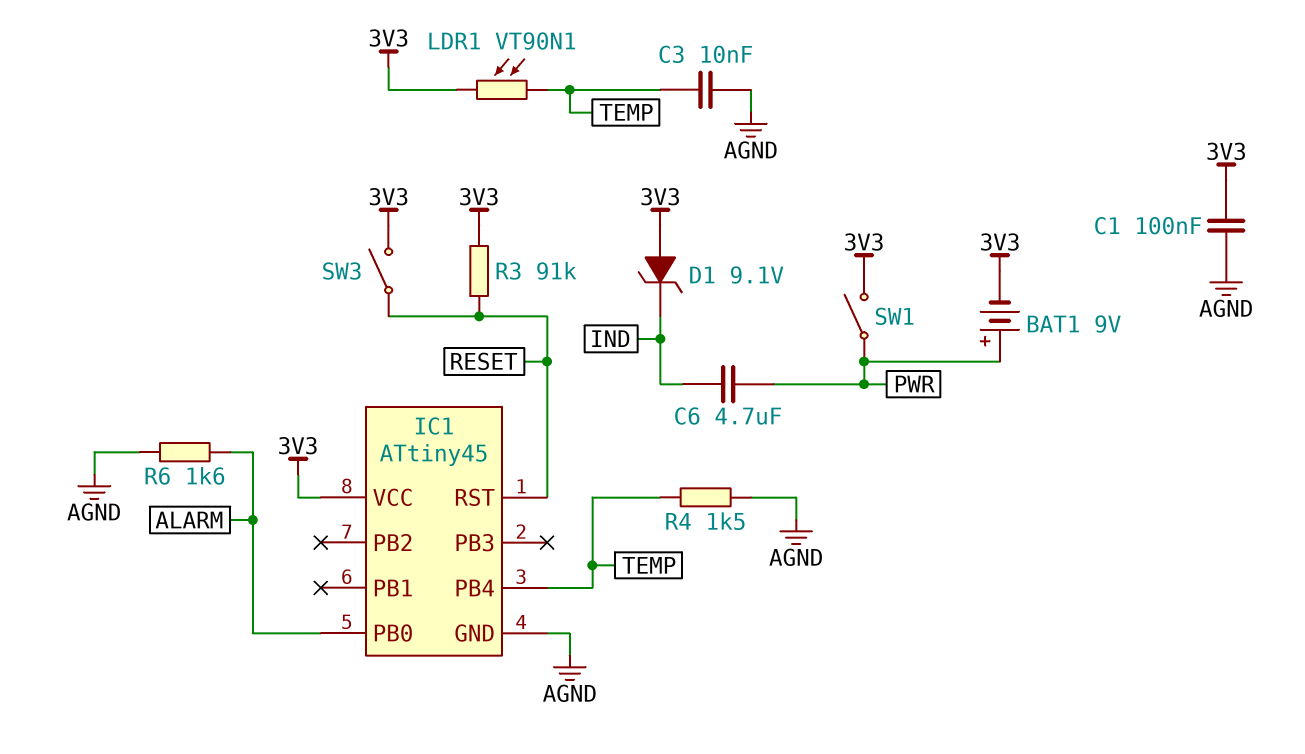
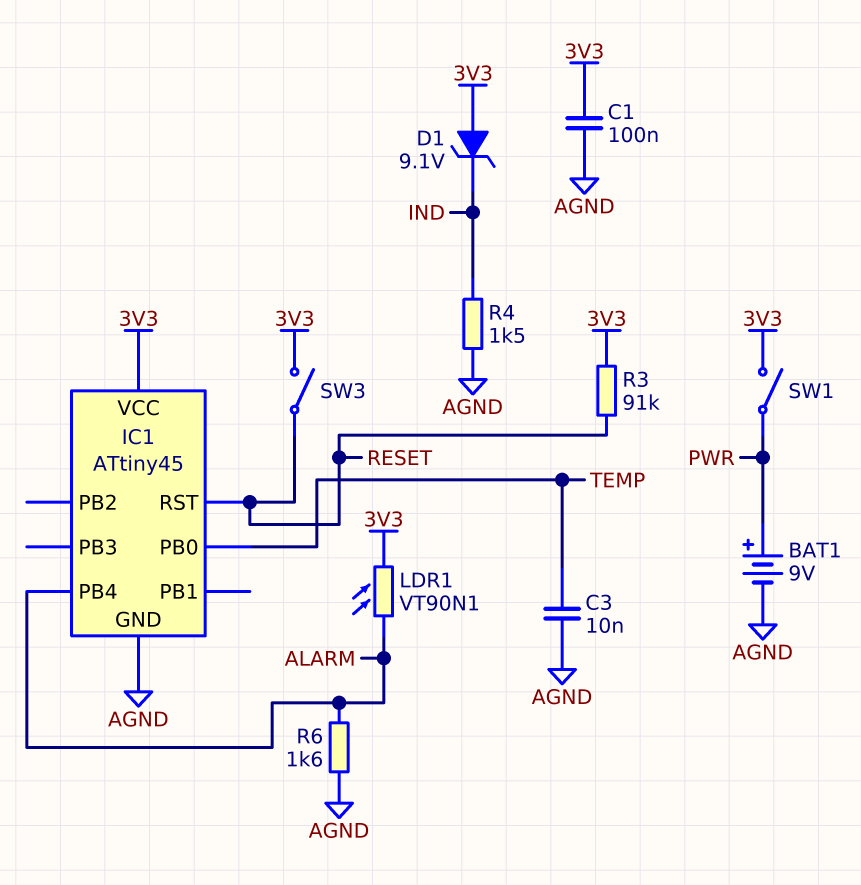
BAT1: 9V (plus PWR, minus 3V3) -> 9V (plus PWR, minus AGND)
C6: 4.7uF (IND, PWR) -> none
IC1 pin PB0: ALARM -> TEMP
IC1 pin PB4: TEMP -> ALARM
LDR1: VT90N1 (3V3, TEMP) -> VT90N1 (3V3, ALARM)
R4: 1.5k (AGND, TEMP) -> 1.5k (AGND, IND)

